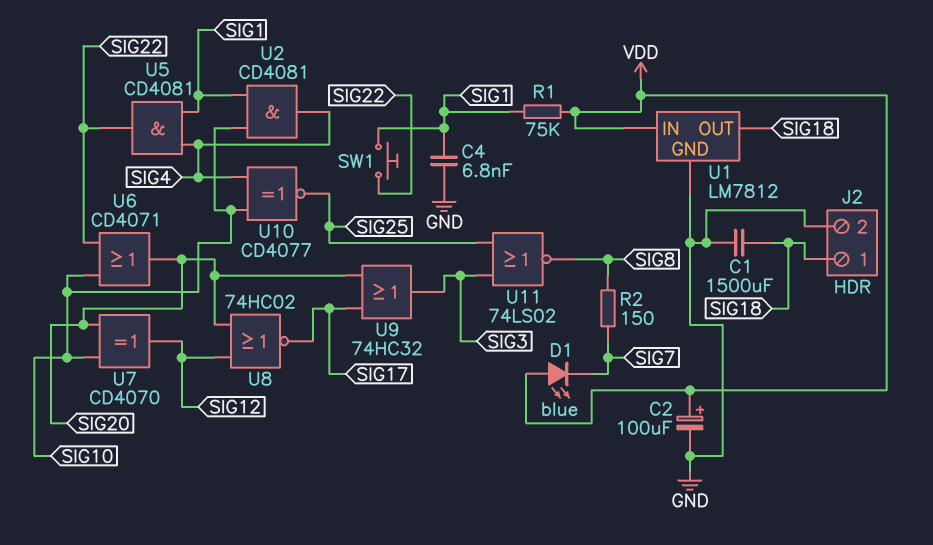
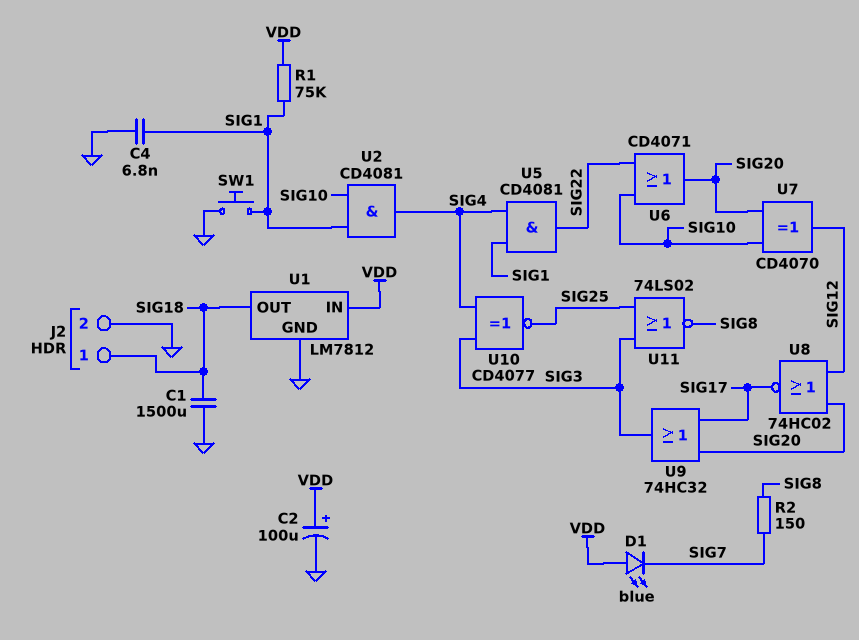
SW1: button (SIG1, SIG22) -> button (GND, SIG1)
U10: XNOR CD4077 (in SIG4, in SIG10, out SIG25) -> XNOR CD4077 (in SIG3, in SIG4, out SIG25)

